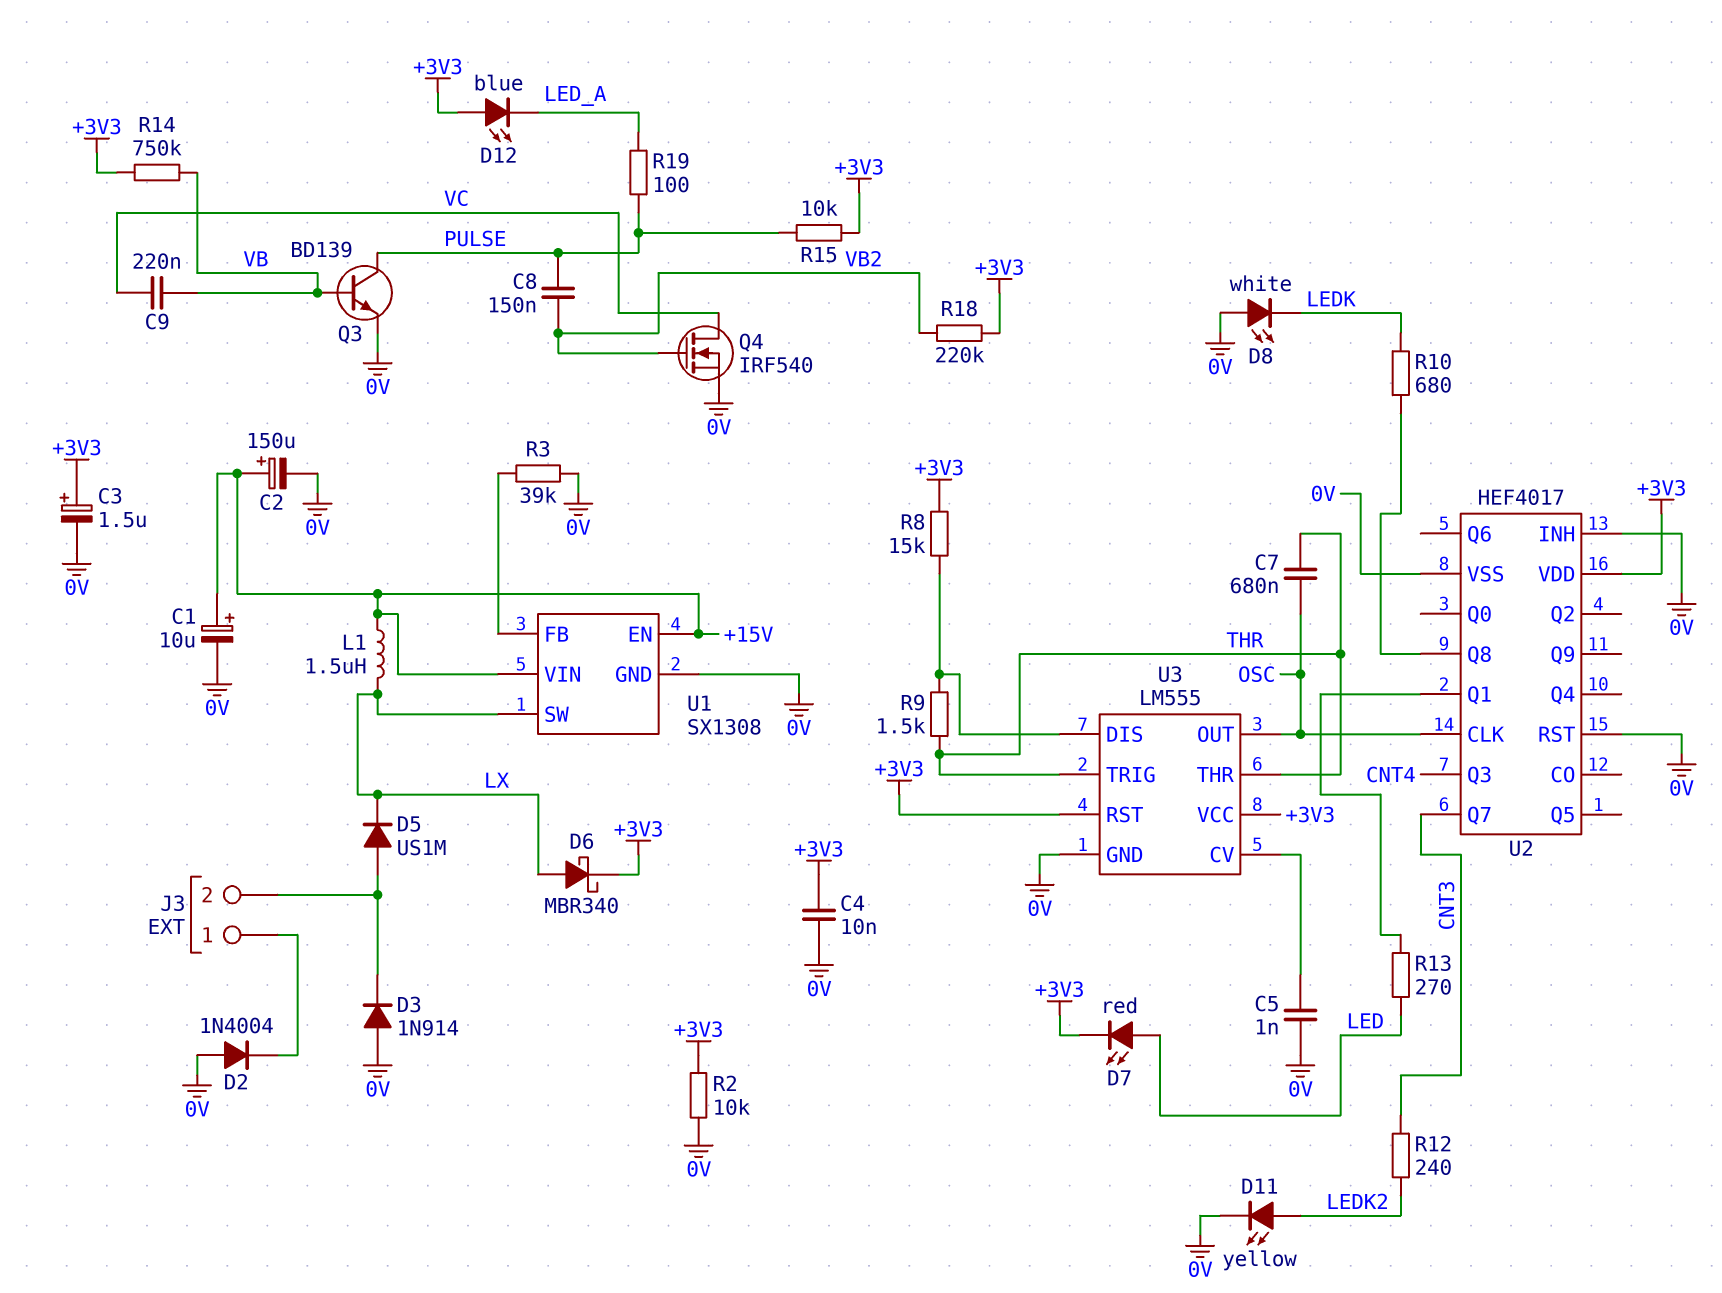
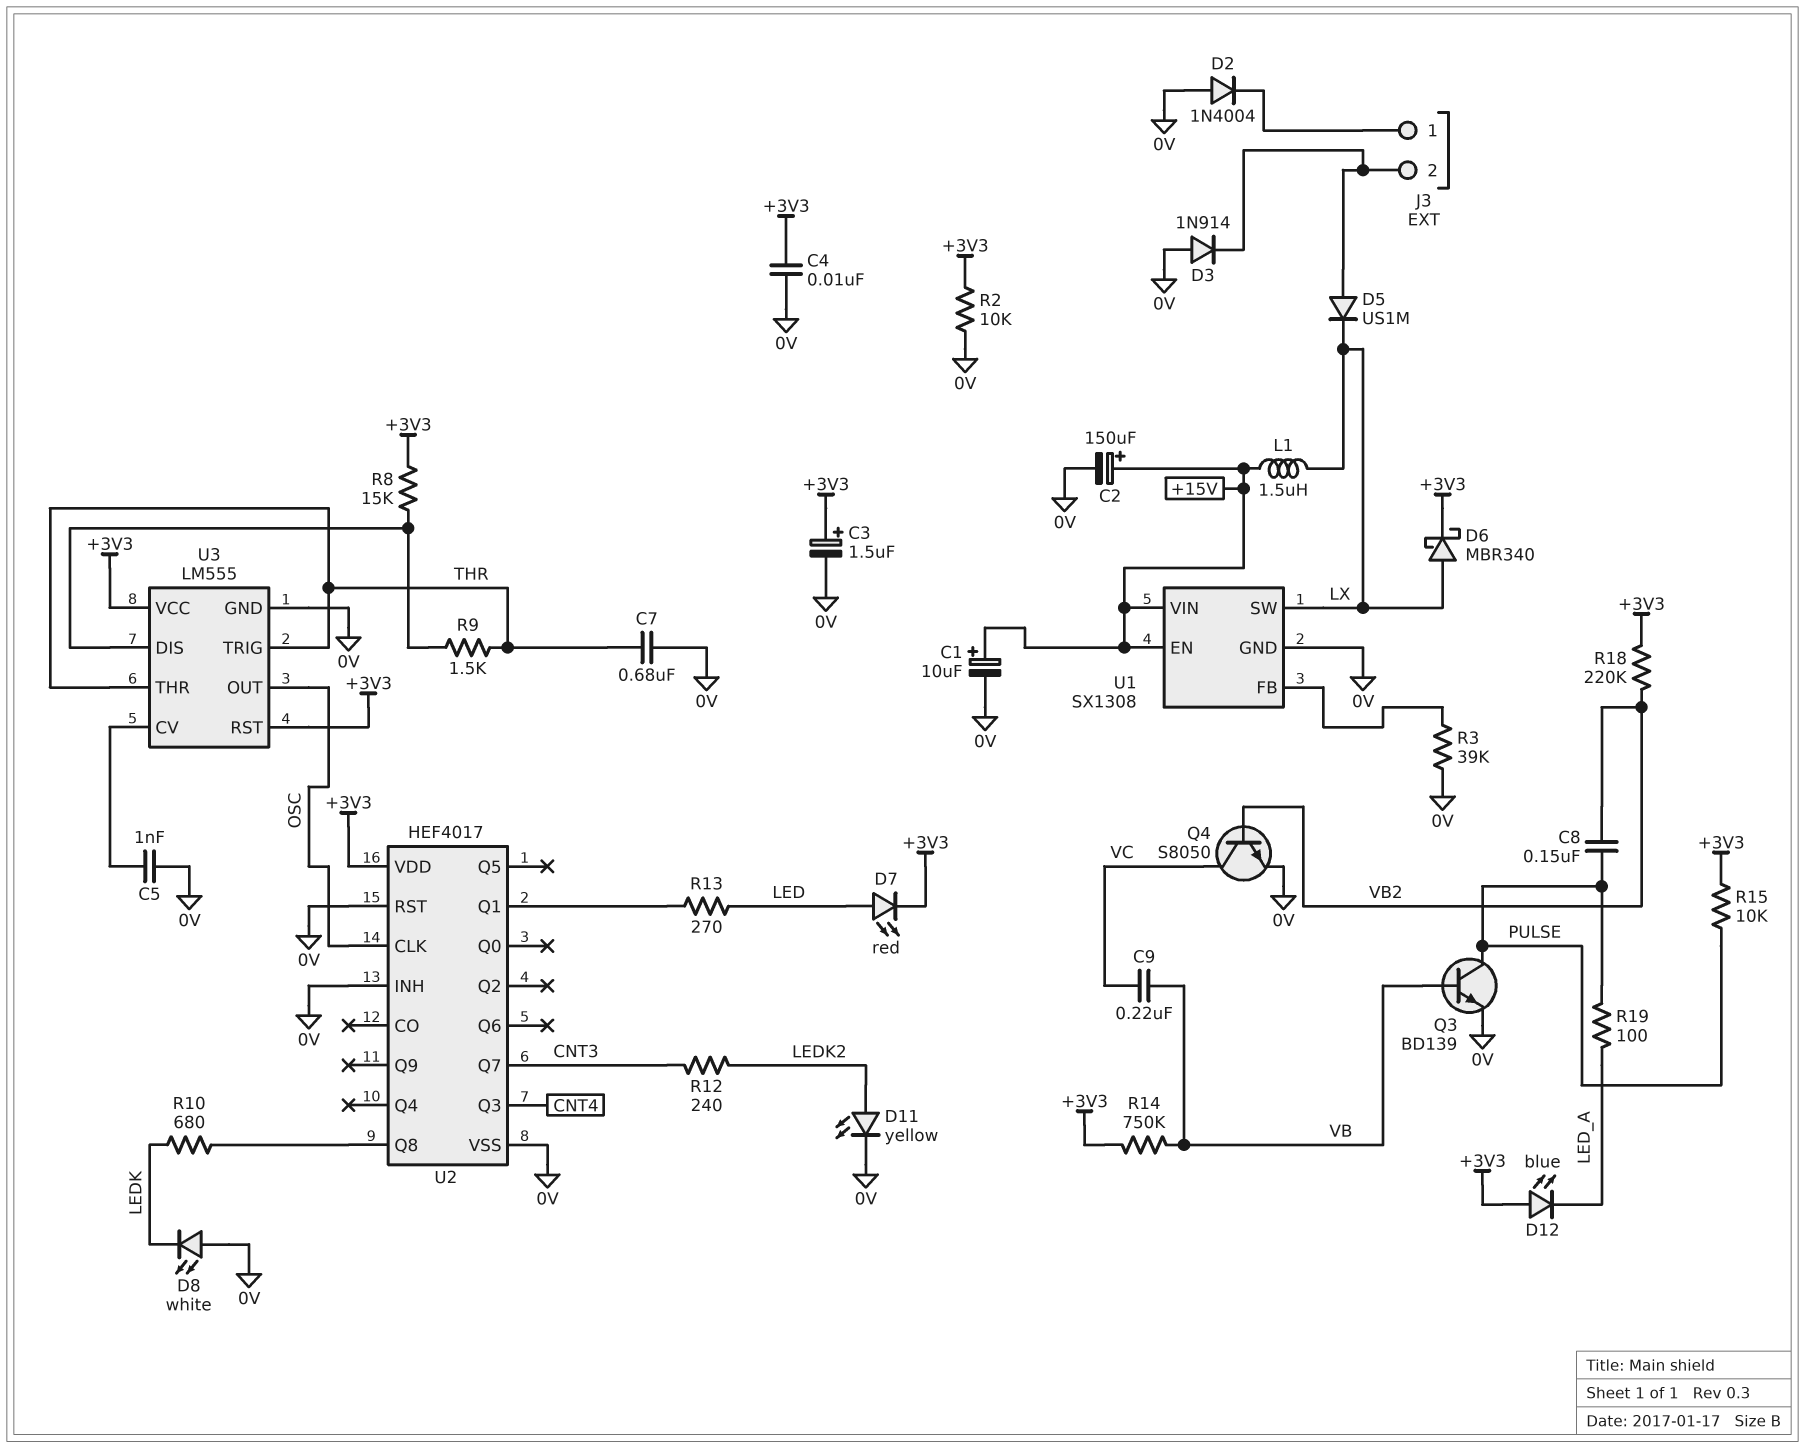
C7: 680nF (OSC, THR) -> 680nF (0V, THR)
Q4: NMOS IRF540 (G VB2, D VC, S 0V) -> NPN S8050 (B VB2, C VC, E 0V)

